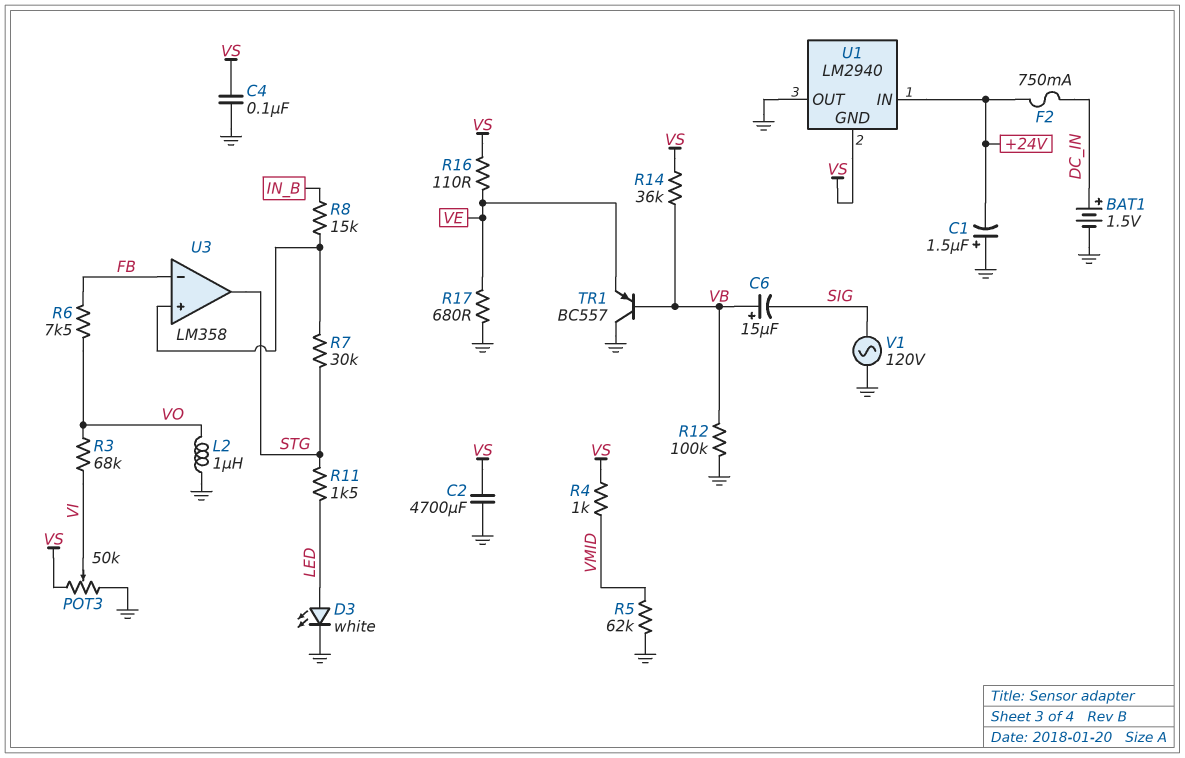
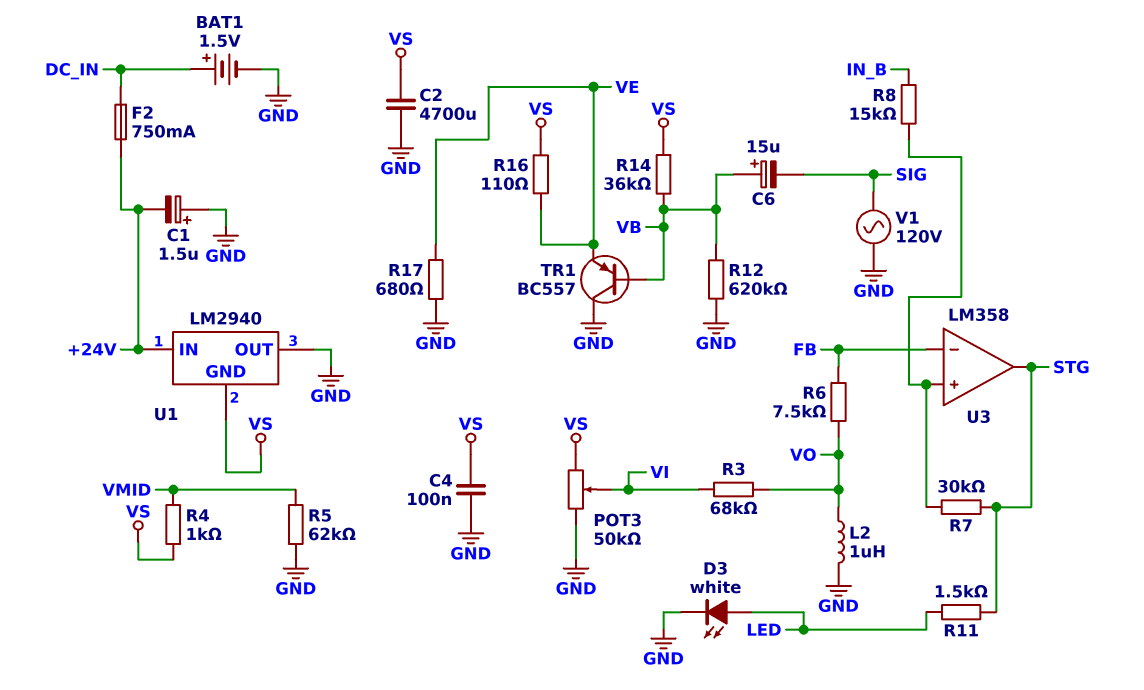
R12: 100k (GND, VB) -> 620k (GND, VB)

